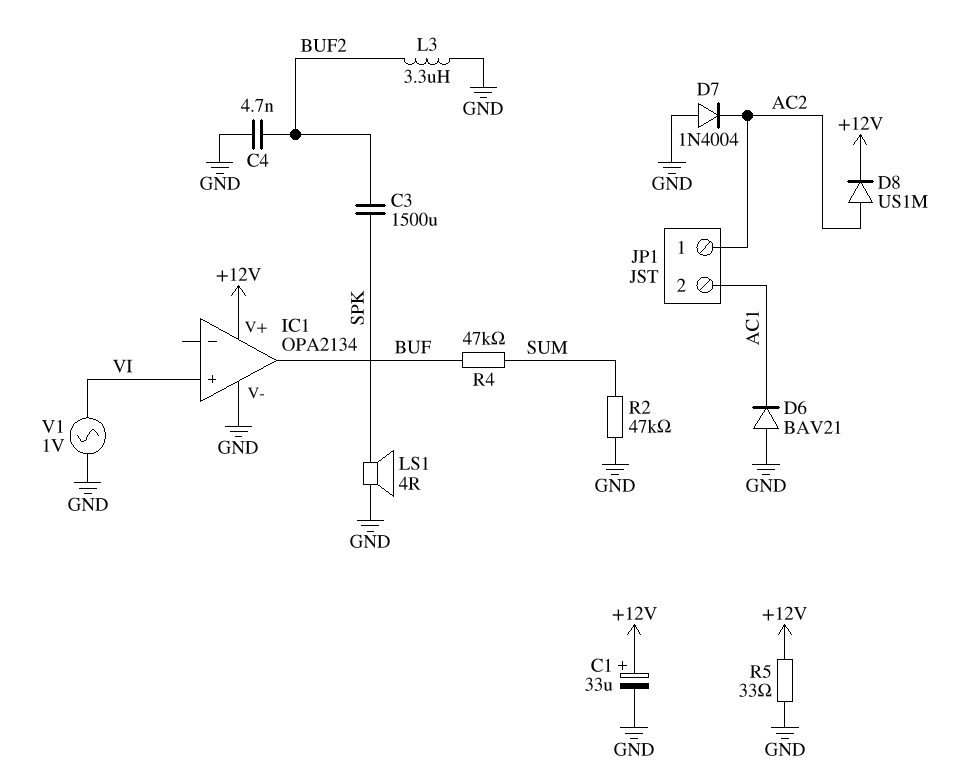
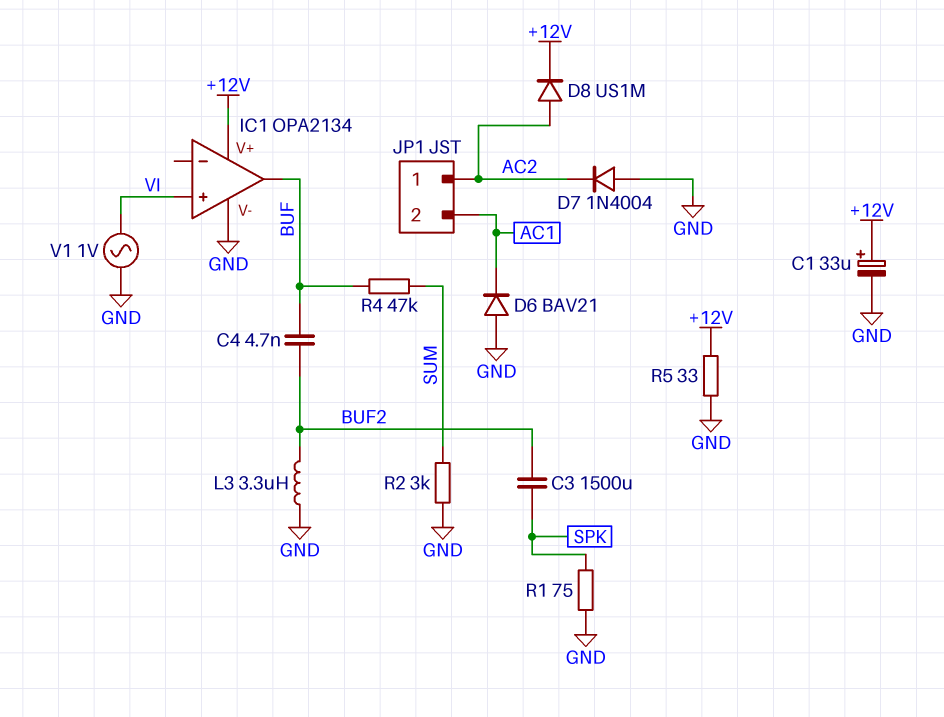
C4: 4.7nF (BUF2, GND) -> 4.7nF (BUF, BUF2)
LS1: speaker 4R (GND, SPK) -> none
R1: none -> 75 (GND, SPK)
R2: 47k (GND, SUM) -> 3k (GND, SUM)

